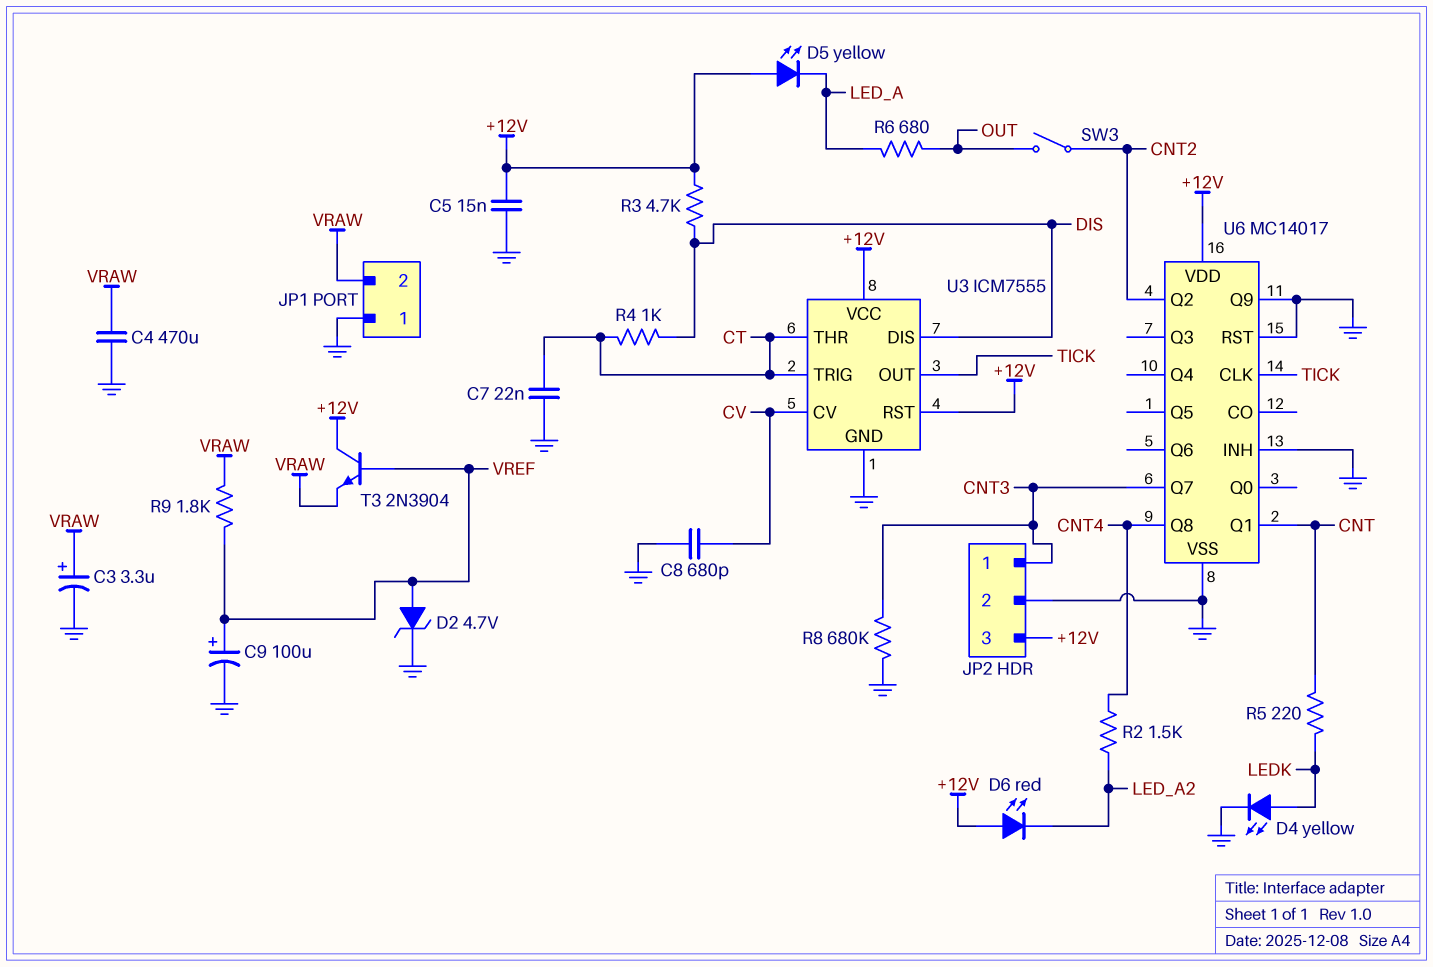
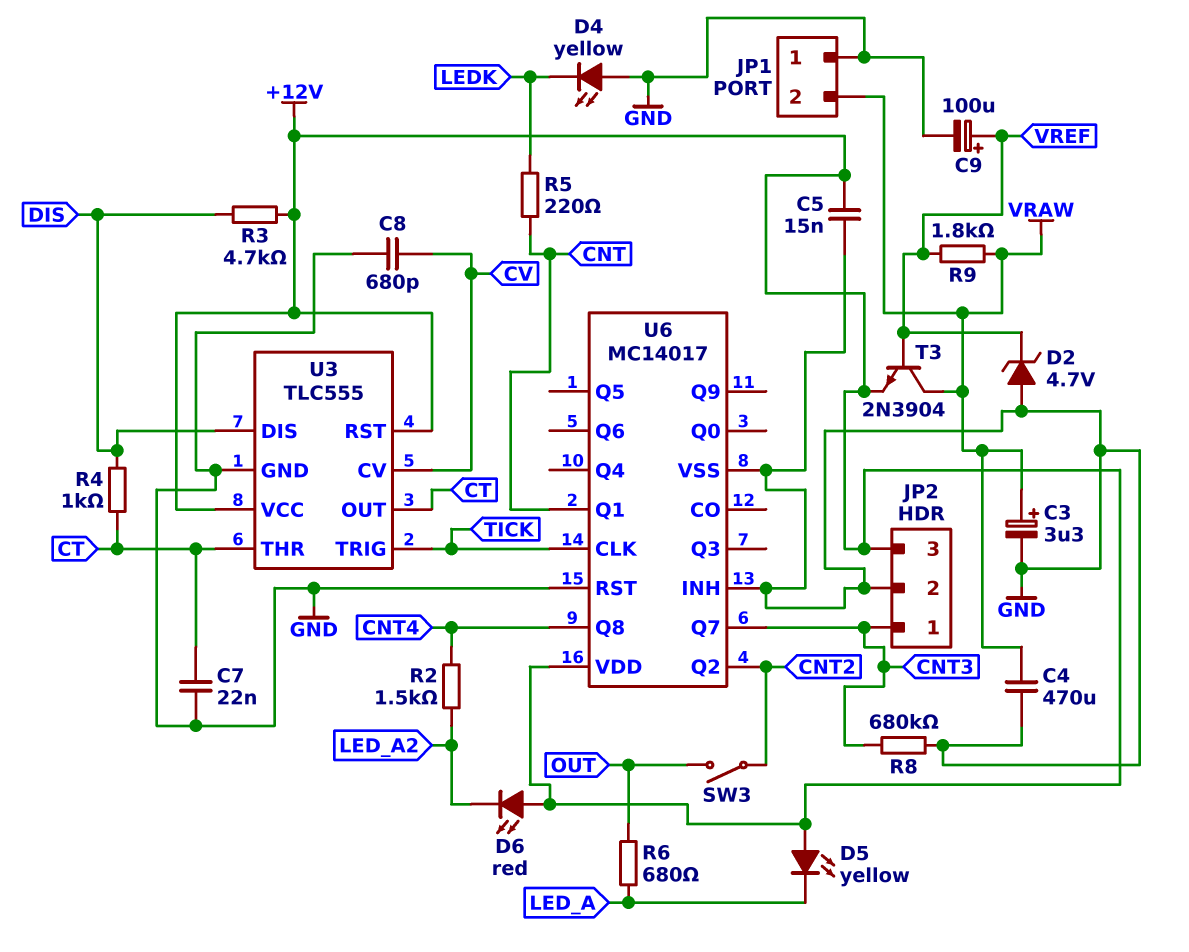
D2: zener 4.7V (A VREF, K GND) -> zener 4.7V (A GND, K VREF)
D4: LED yellow (A LEDK, K GND) -> LED yellow (A GND, K LEDK)
T3: NPN 2N3904 (B VREF, C +12V, E VRAW) -> NPN 2N3904 (B VREF, C VRAW, E +12V)
U3: ICM7555 -> TLC555
U3 pin OUT: TICK -> CT
U3 pin TRIG: CT -> TICK
U6 pin Q9: GND -> none

